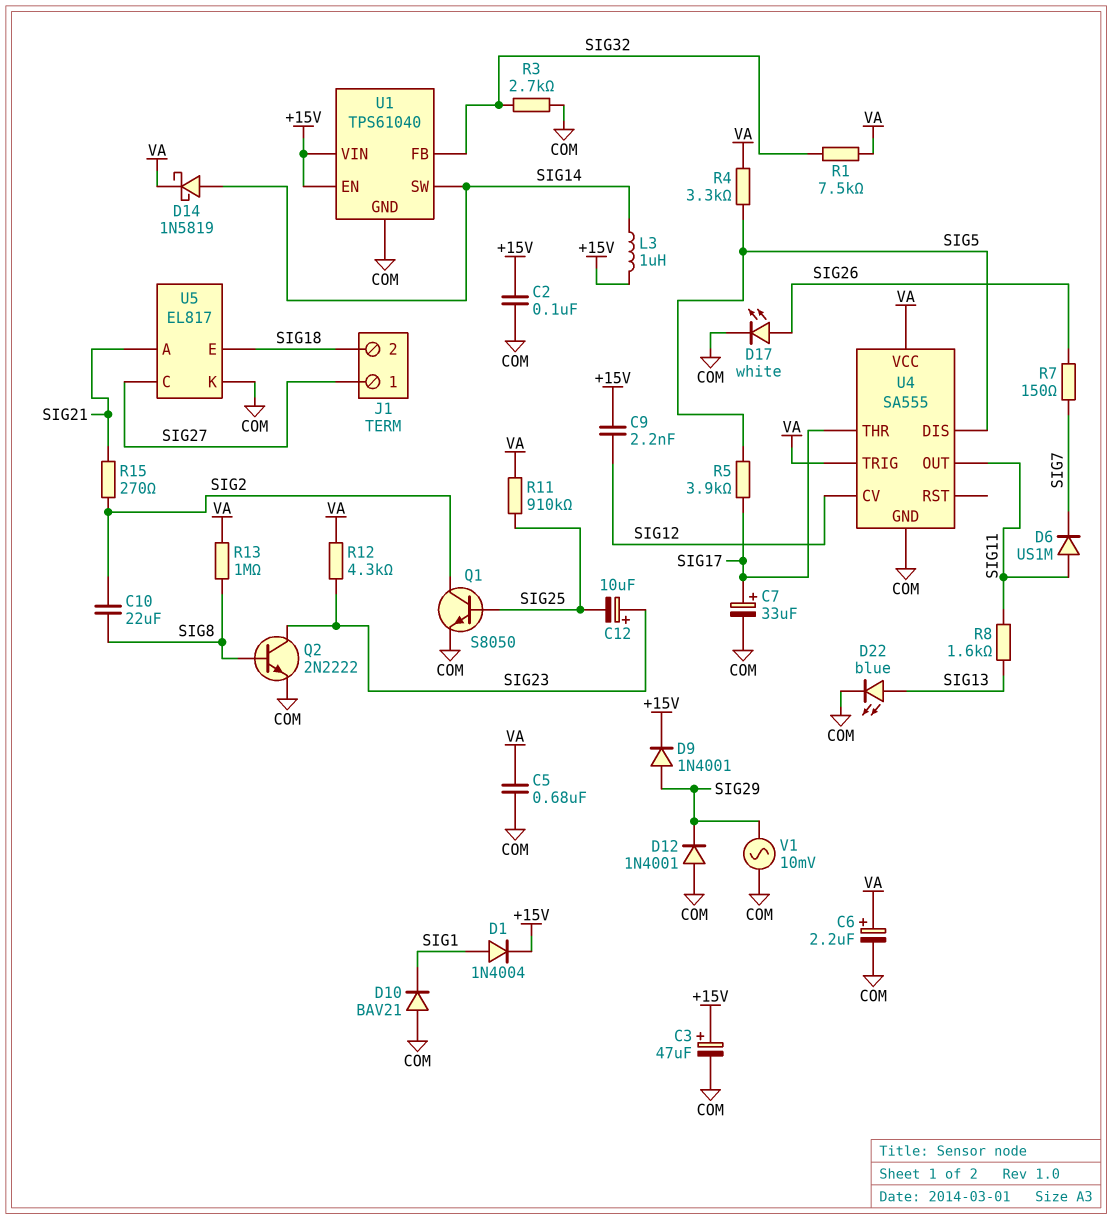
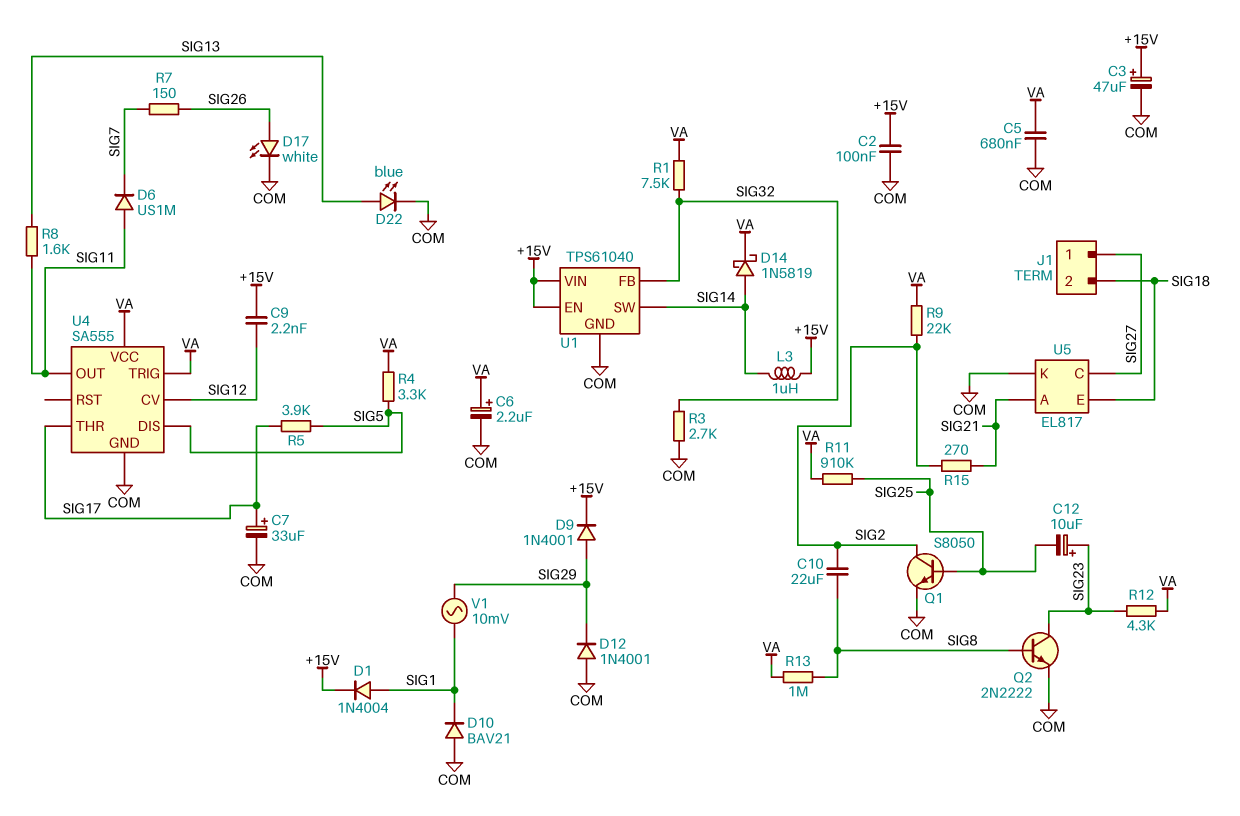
R9: none -> 22k (SIG2, VA)
V1: AC 10mV (COM, SIG29) -> AC 10mV (SIG1, SIG29)

